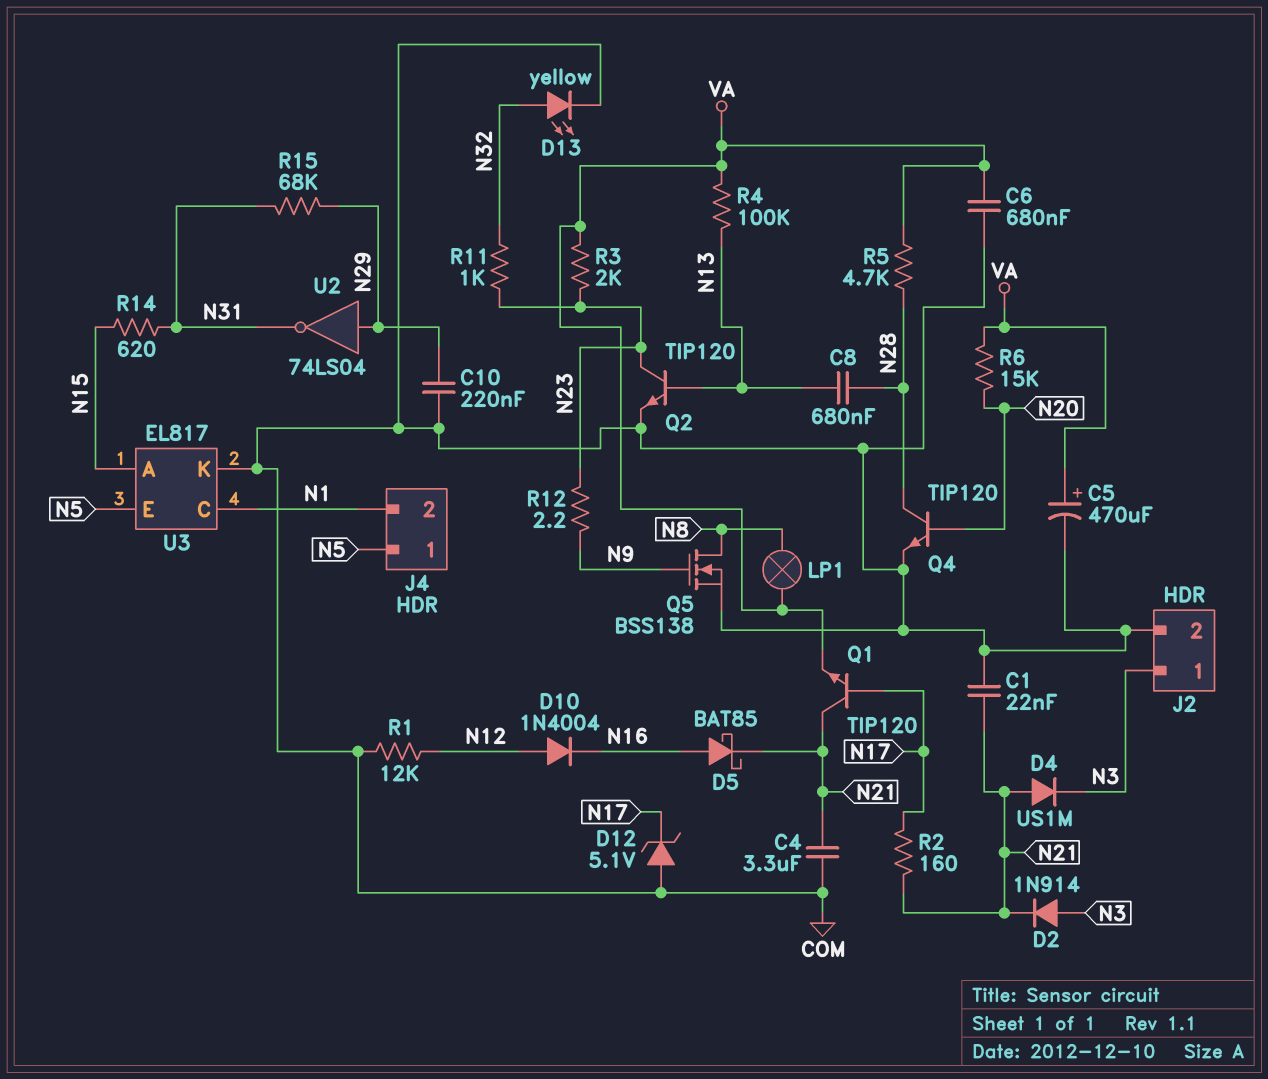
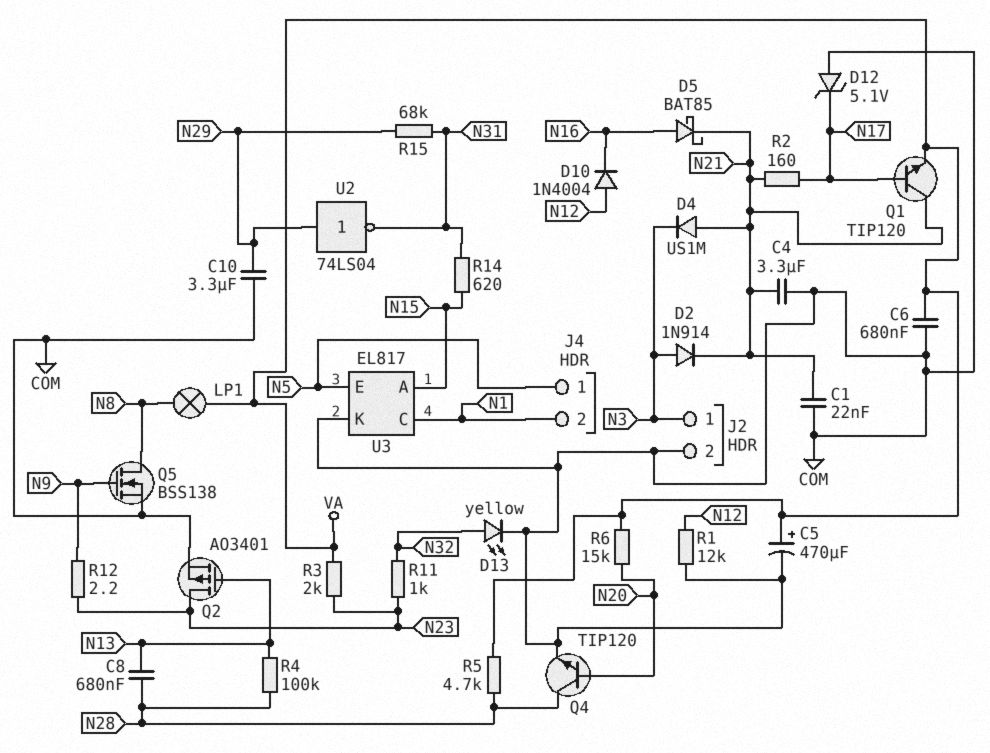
C10: 220nF (COM, N29) -> 3.3uF (COM, N29)
Q2: NPN TIP120 (B N13, C N23, E COM) -> PMOS AO3401 (G N13, D N23, S COM)
R4: 100k (N13, VA) -> 100k (N13, N28)

